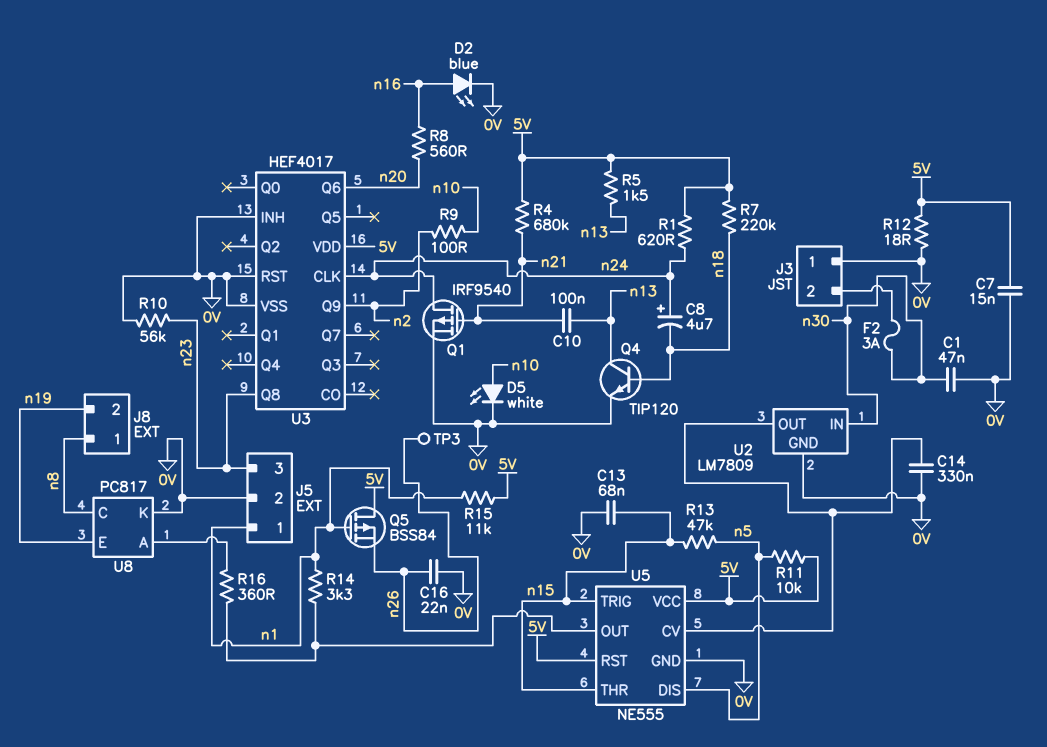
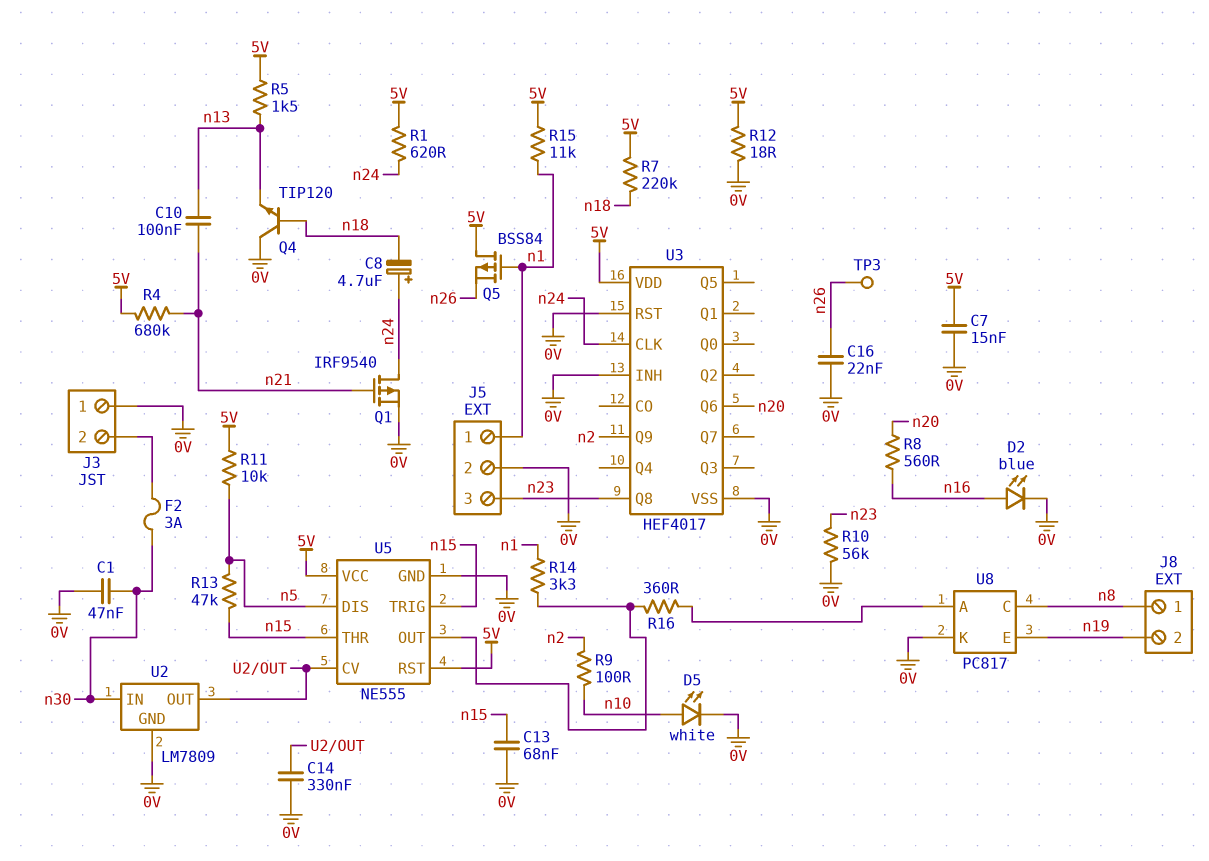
Q4: NPN TIP120 (B n18, C n13, E 0V) -> NPN TIP120 (B n18, C 0V, E n13)

